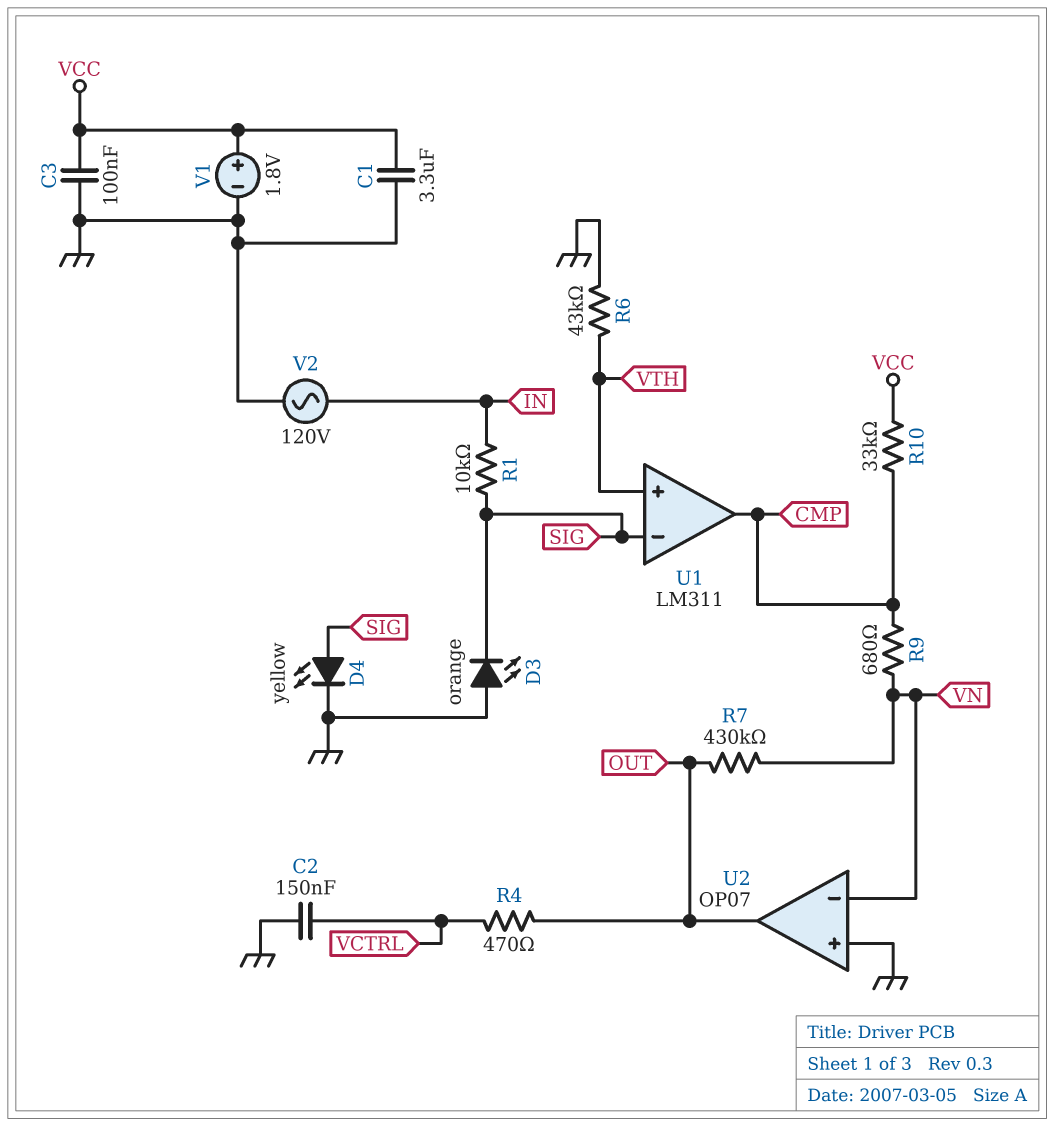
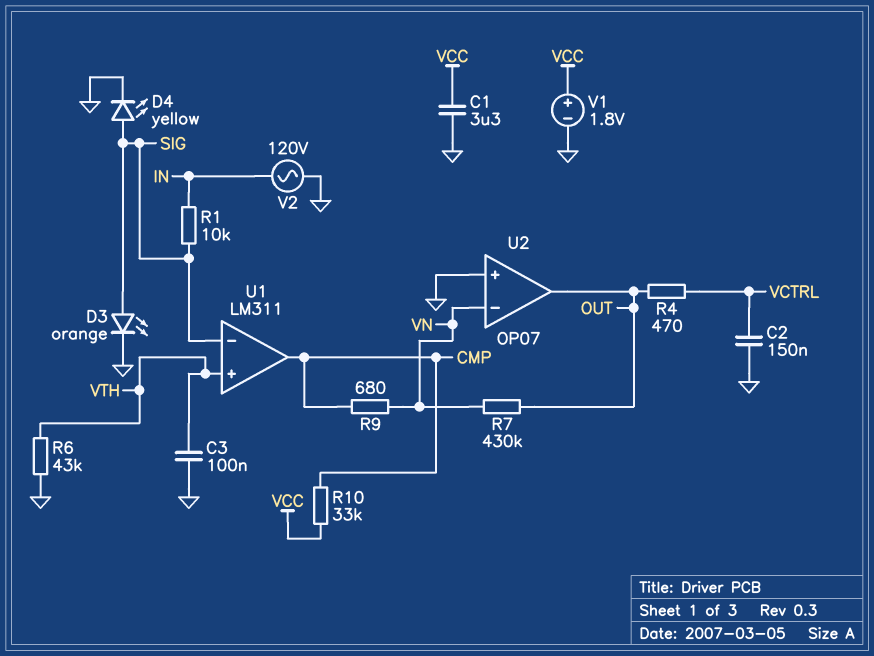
C3: 100nF (GND, VCC) -> 100nF (GND, VTH)
D3: LED orange (A GND, K SIG) -> LED orange (A SIG, K GND)

